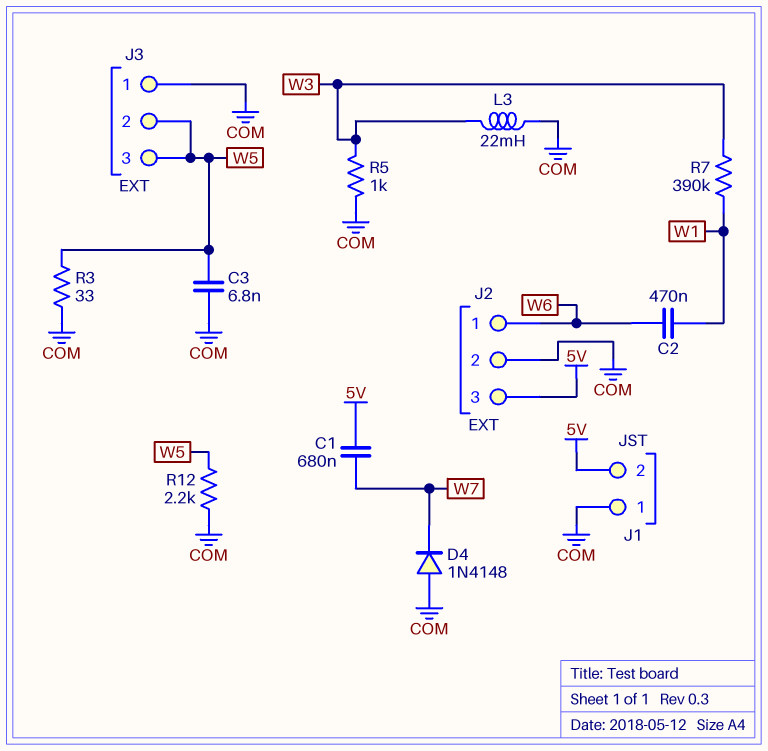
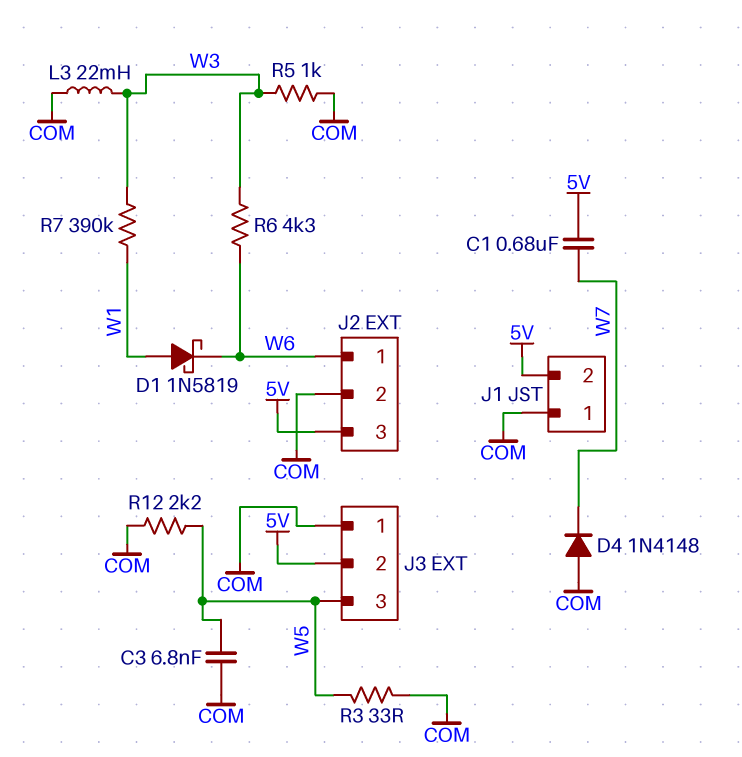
C2: 470nF (W1, W6) -> none
D1: none -> schottky 1N5819 (A W1, K W6)
J3 pin 2: W5 -> 5V
R6: none -> 4.3k (W3, W6)

